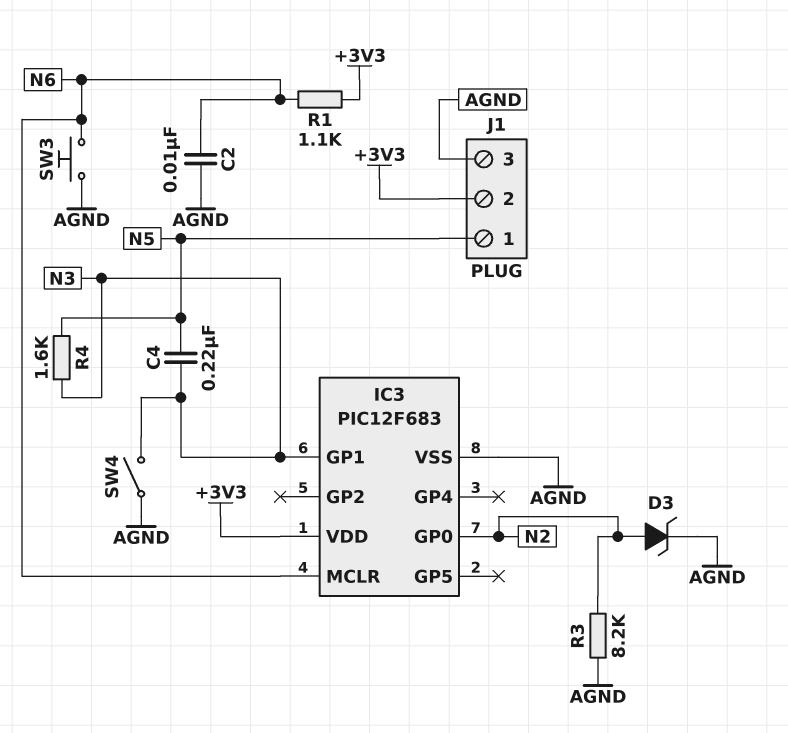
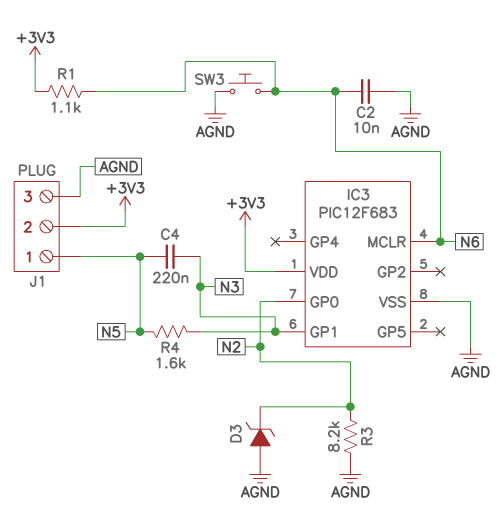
D3: zener (A N2, K AGND) -> zener (A AGND, K N2)
SW4: switch (AGND, N3) -> none

